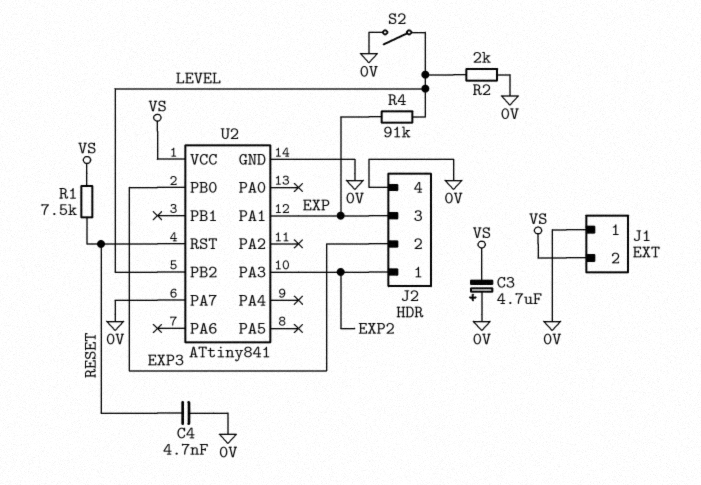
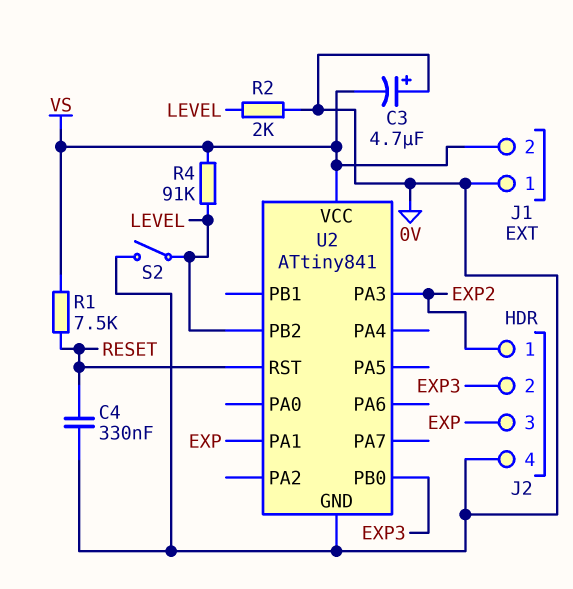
C4: 4.7nF (0V, RESET) -> 330nF (0V, RESET)
R4: 91k (EXP, LEVEL) -> 91k (LEVEL, VS)
U2 pin PA7: 0V -> none

